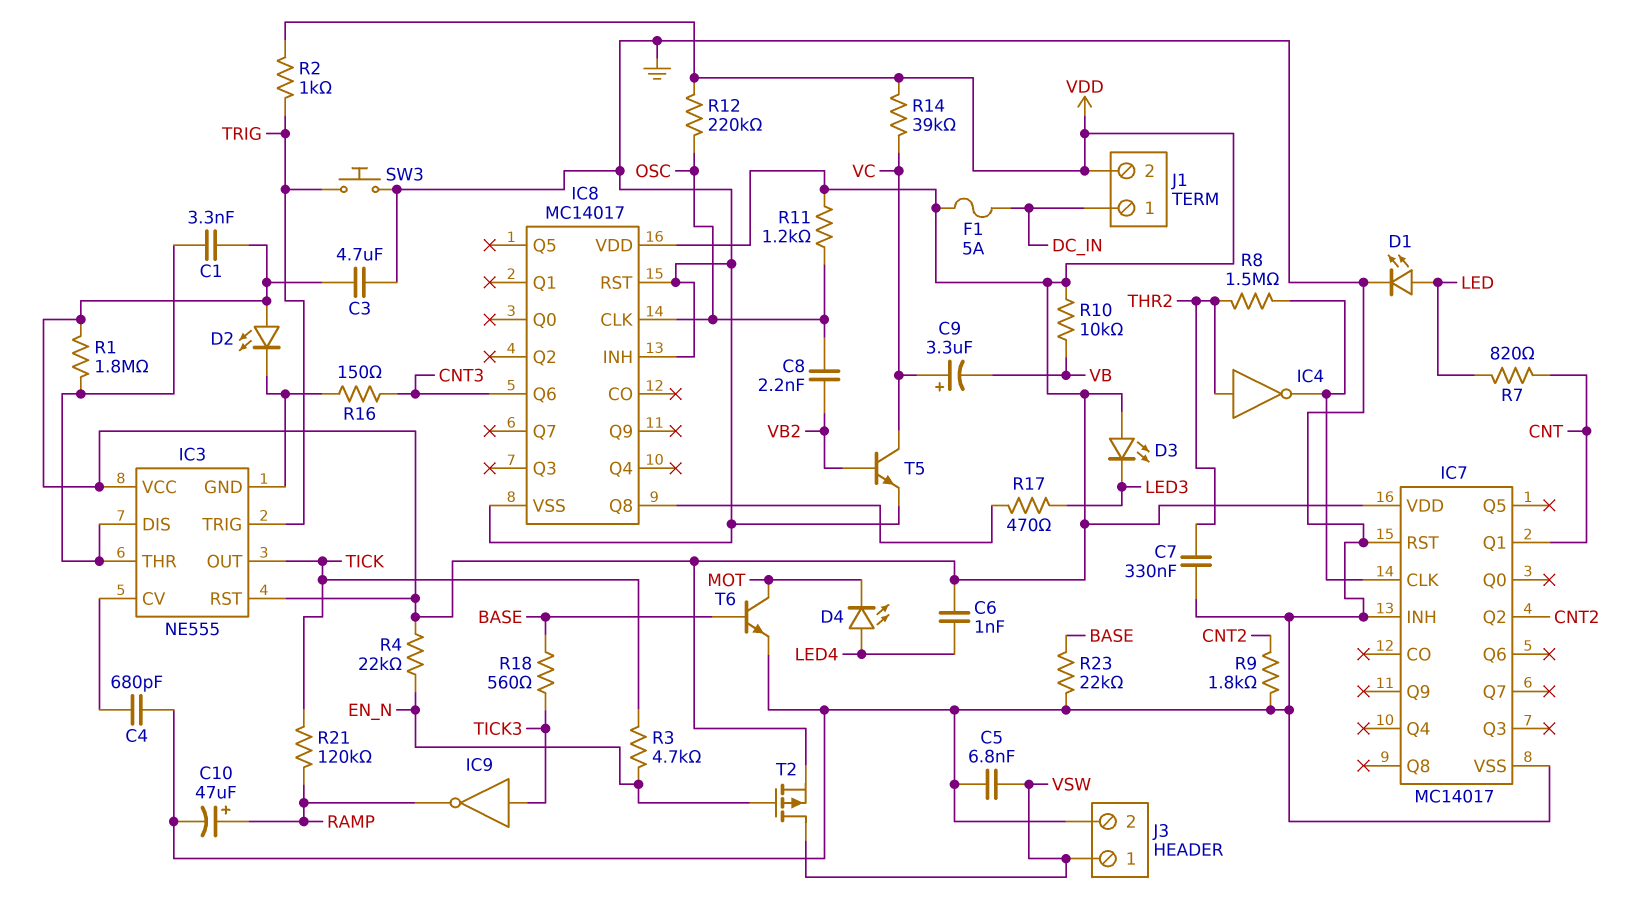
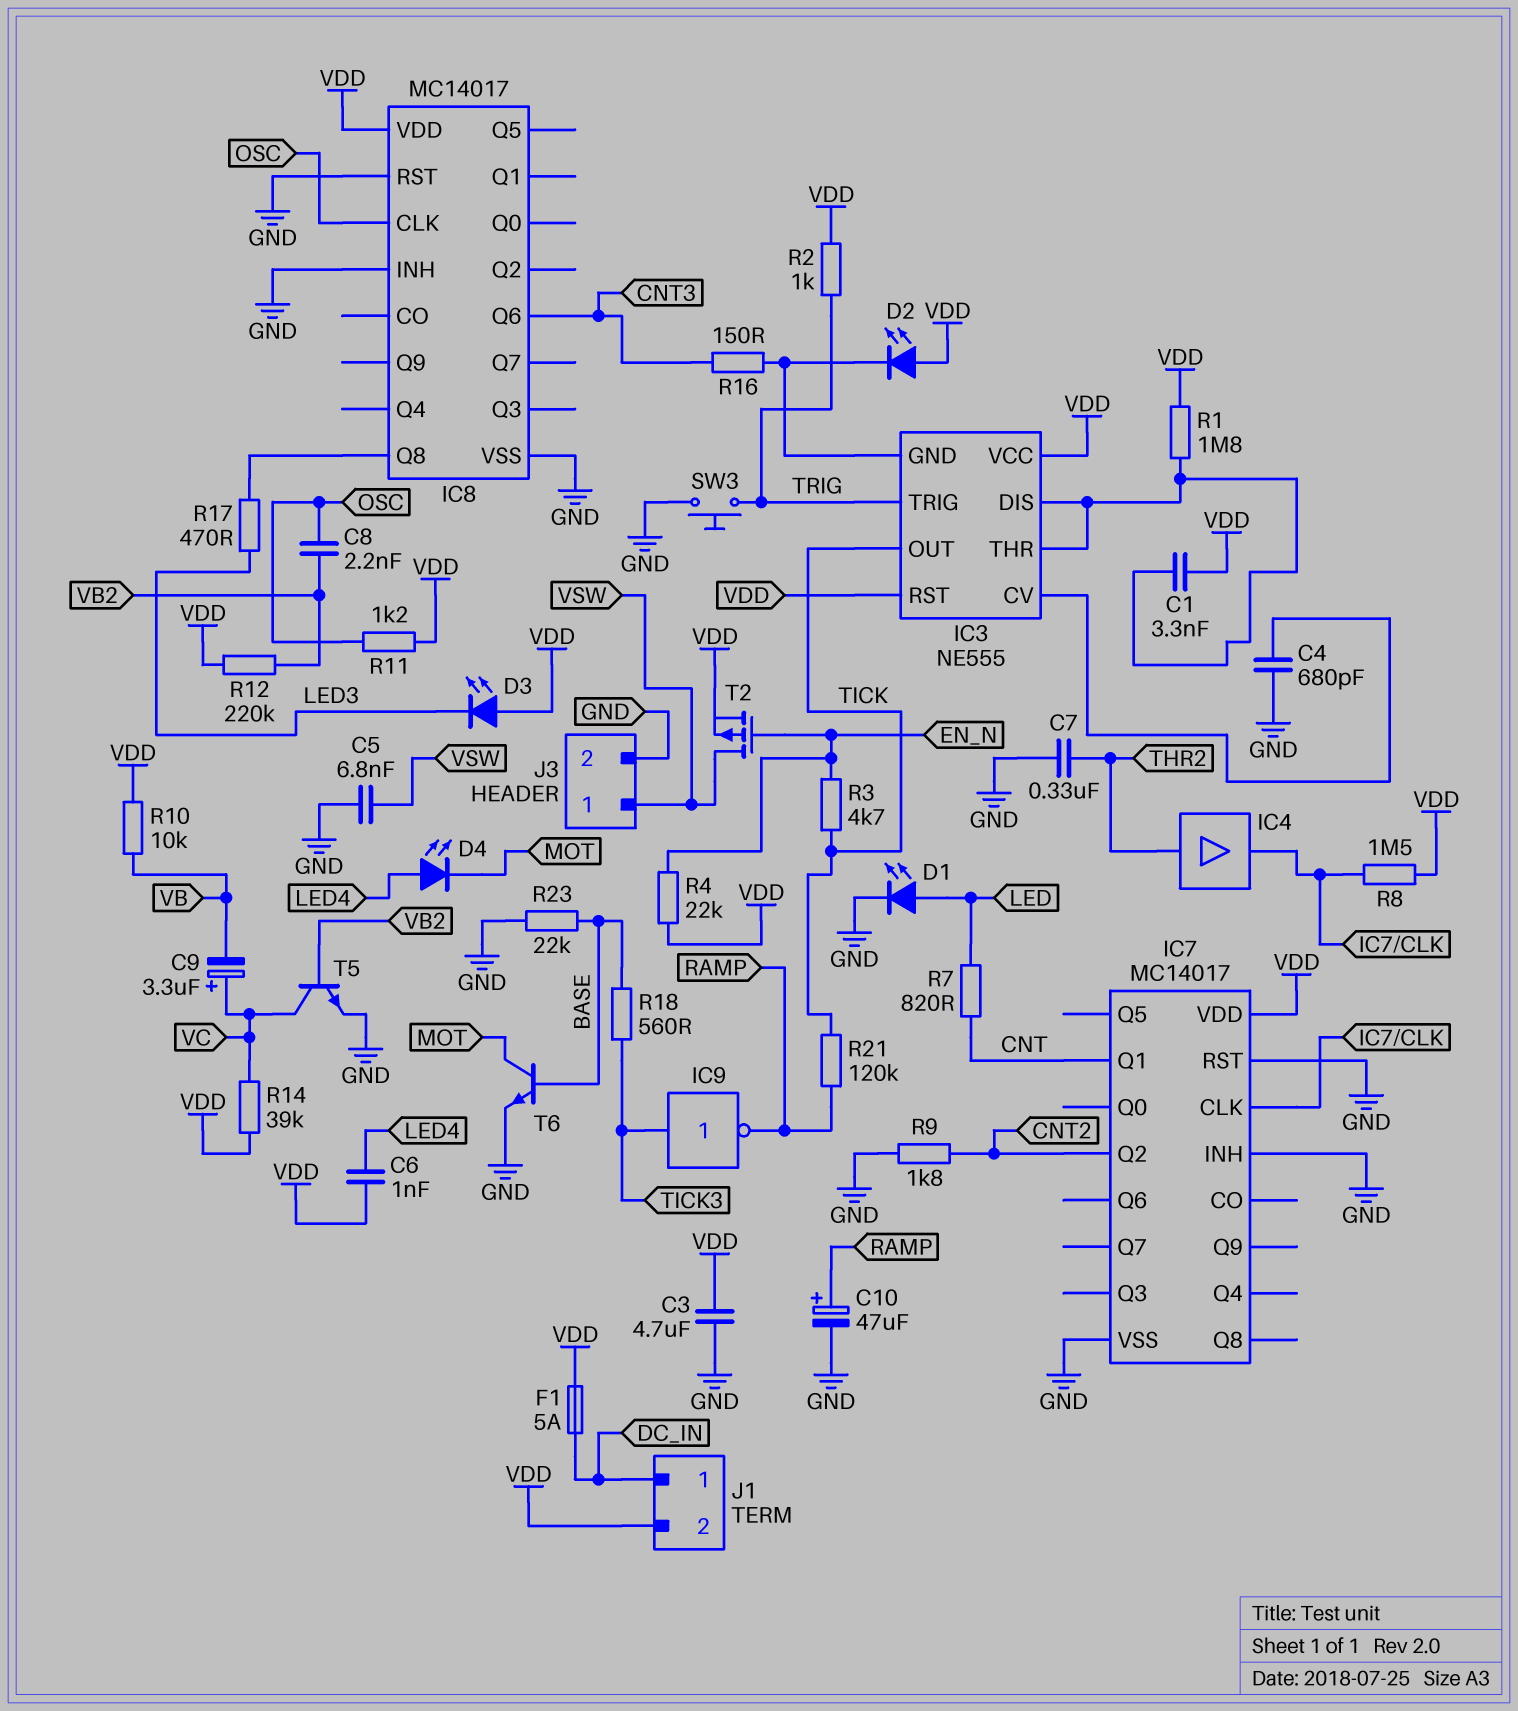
IC4: NOT (in THR2, out IC7/CLK) -> buffer (in THR2, out IC7/CLK)
R8: 1.5M (IC7/CLK, THR2) -> 1.5M (IC7/CLK, VDD)
R12: 220k (OSC, VDD) -> 220k (VB2, VDD)

